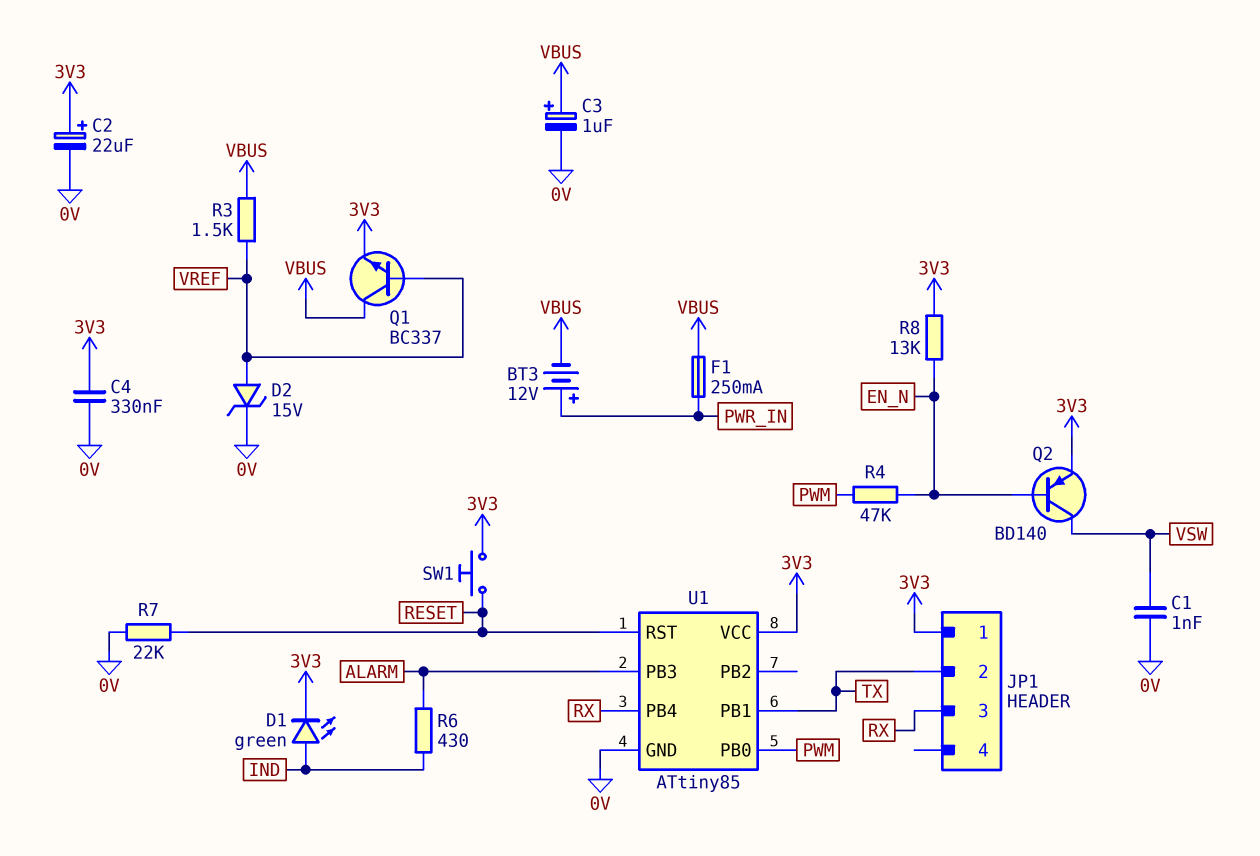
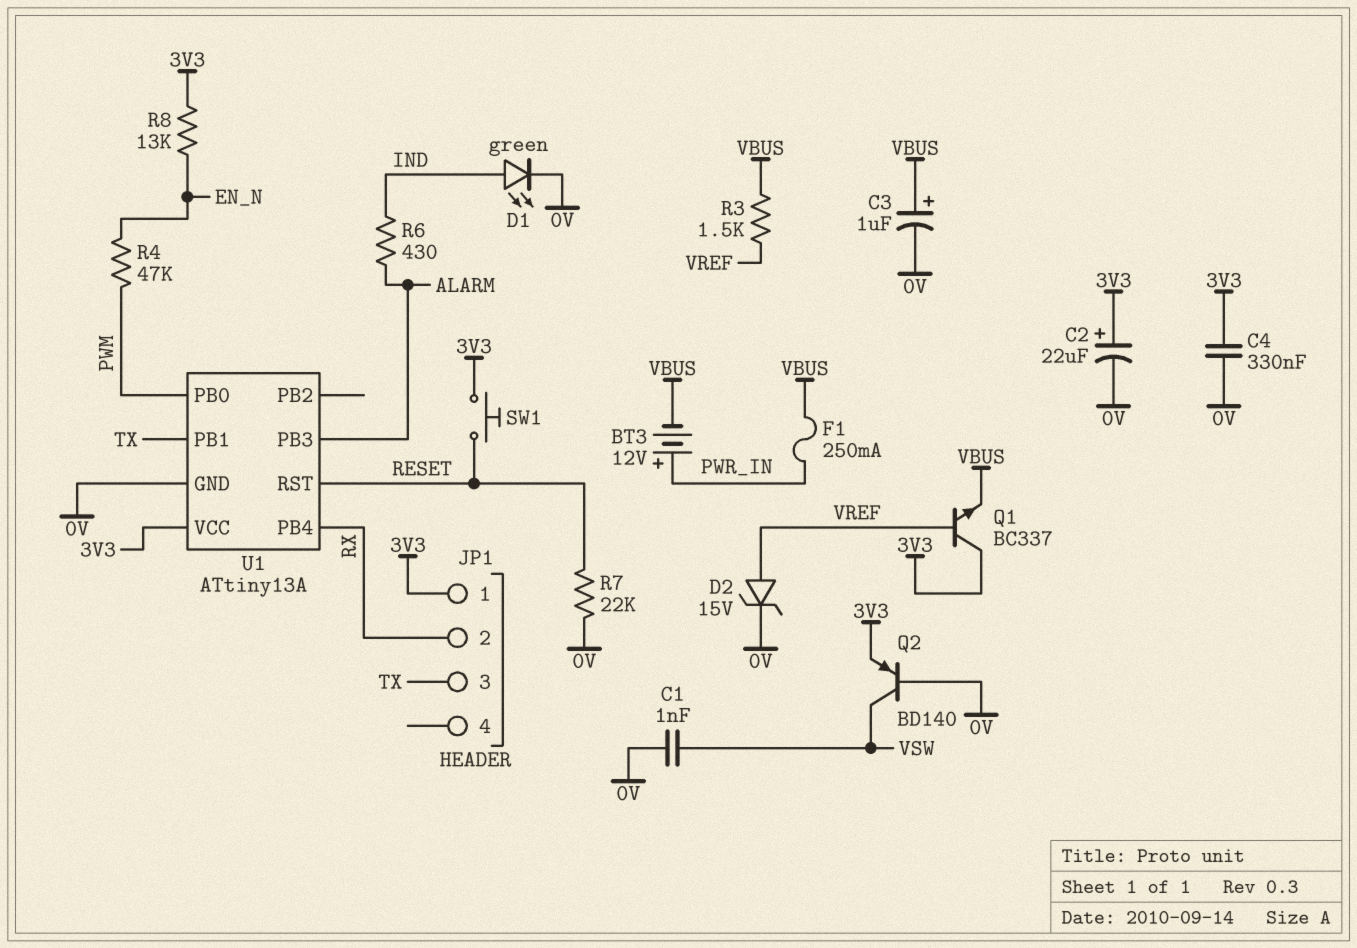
D1: LED green (A IND, K 3V3) -> LED green (A IND, K 0V)
JP1 pin 2: TX -> RX
JP1 pin 3: RX -> TX
Q1: NPN BC337 (B VREF, C VBUS, E 3V3) -> NPN BC337 (B VREF, C 3V3, E VBUS)
Q2: PNP BD140 (B EN_N, C VSW, E 3V3) -> PNP BD140 (B 0V, C VSW, E 3V3)
U1: ATtiny85 -> ATtiny13A

